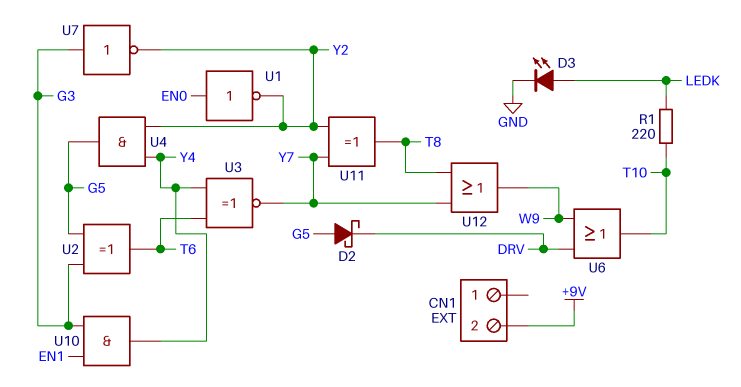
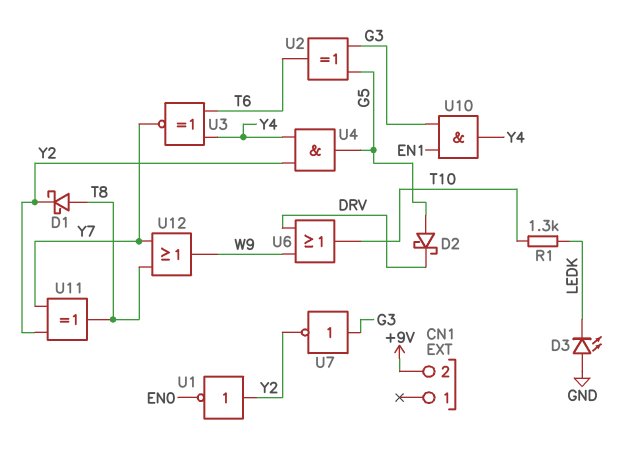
D1: none -> schottky (A T8, K Y2)
D3: LED (A LEDK, K GND) -> LED (A GND, K LEDK)
R1: 220 (LEDK, T10) -> 1.3k (LEDK, T10)
U1: NOT (in EN0, out Y2) -> NOT (in Y2, out EN0)

